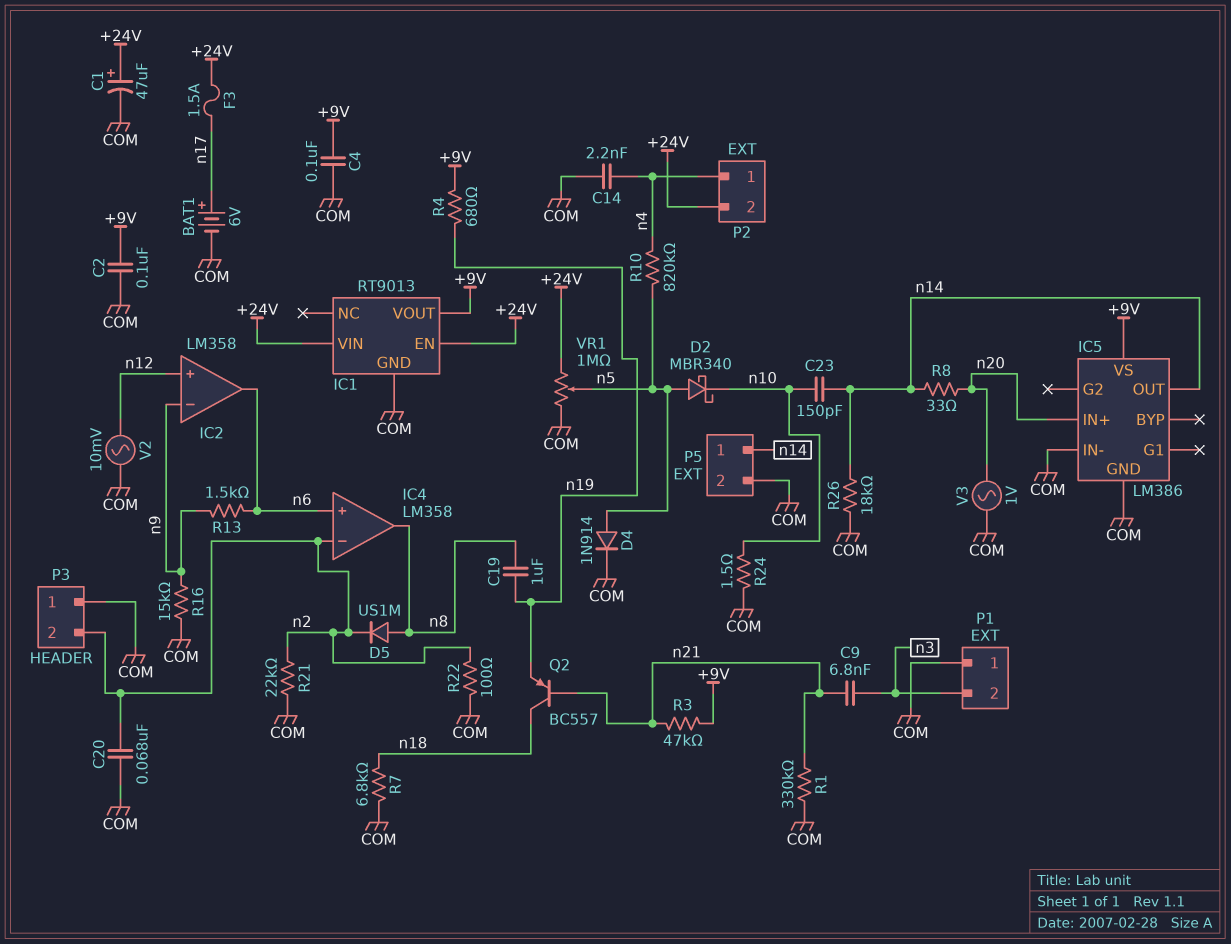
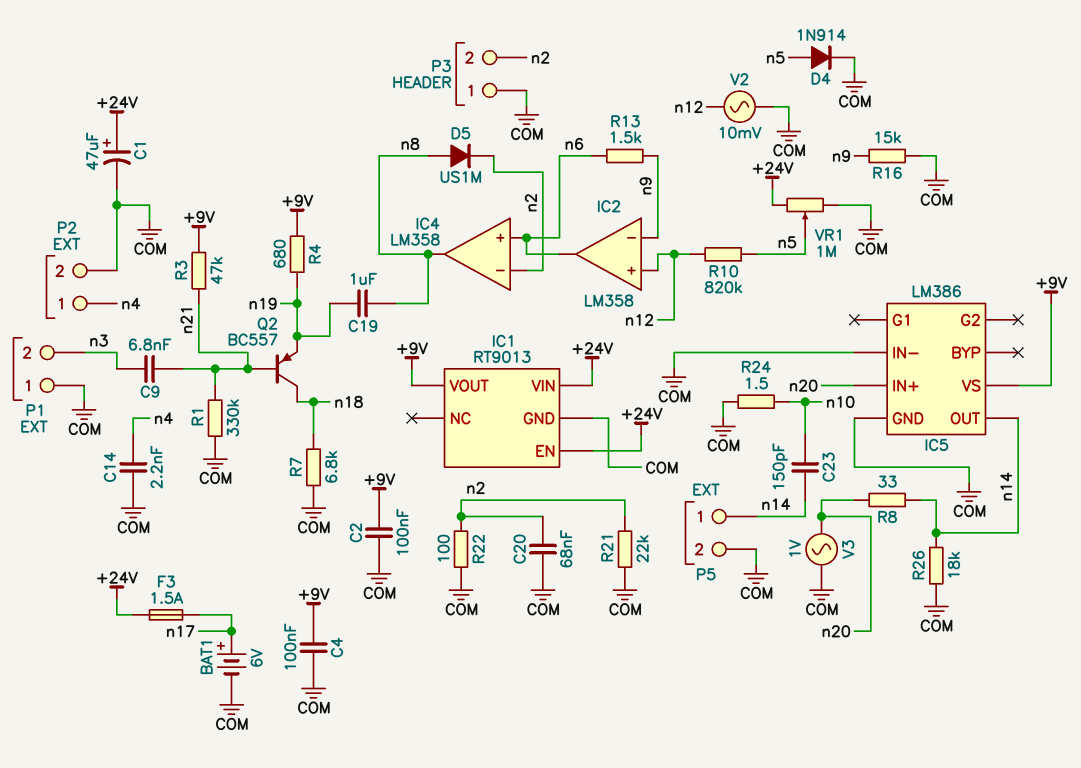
D2: schottky MBR340 (A n5, K n10) -> none
P2 pin 2: +24V -> COM
R10: 820k (n4, n5) -> 820k (n5, n12)

